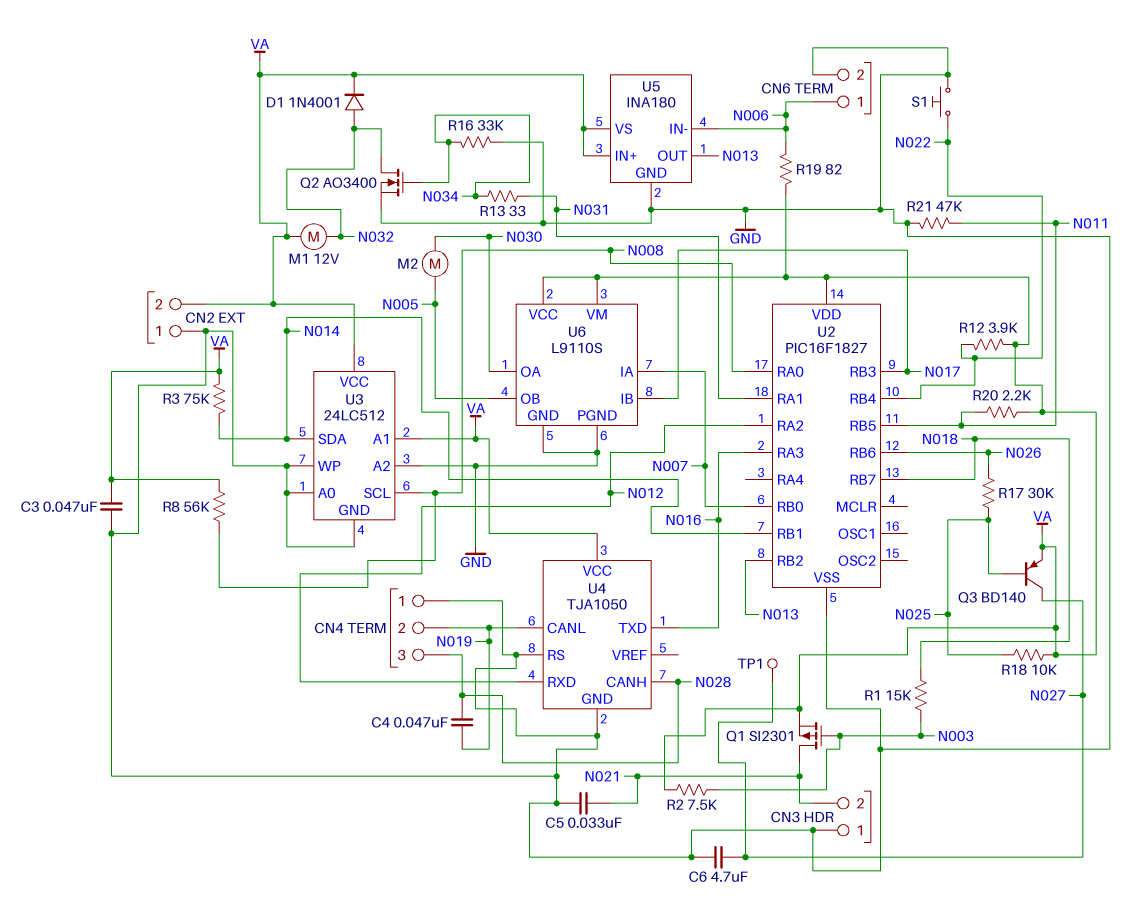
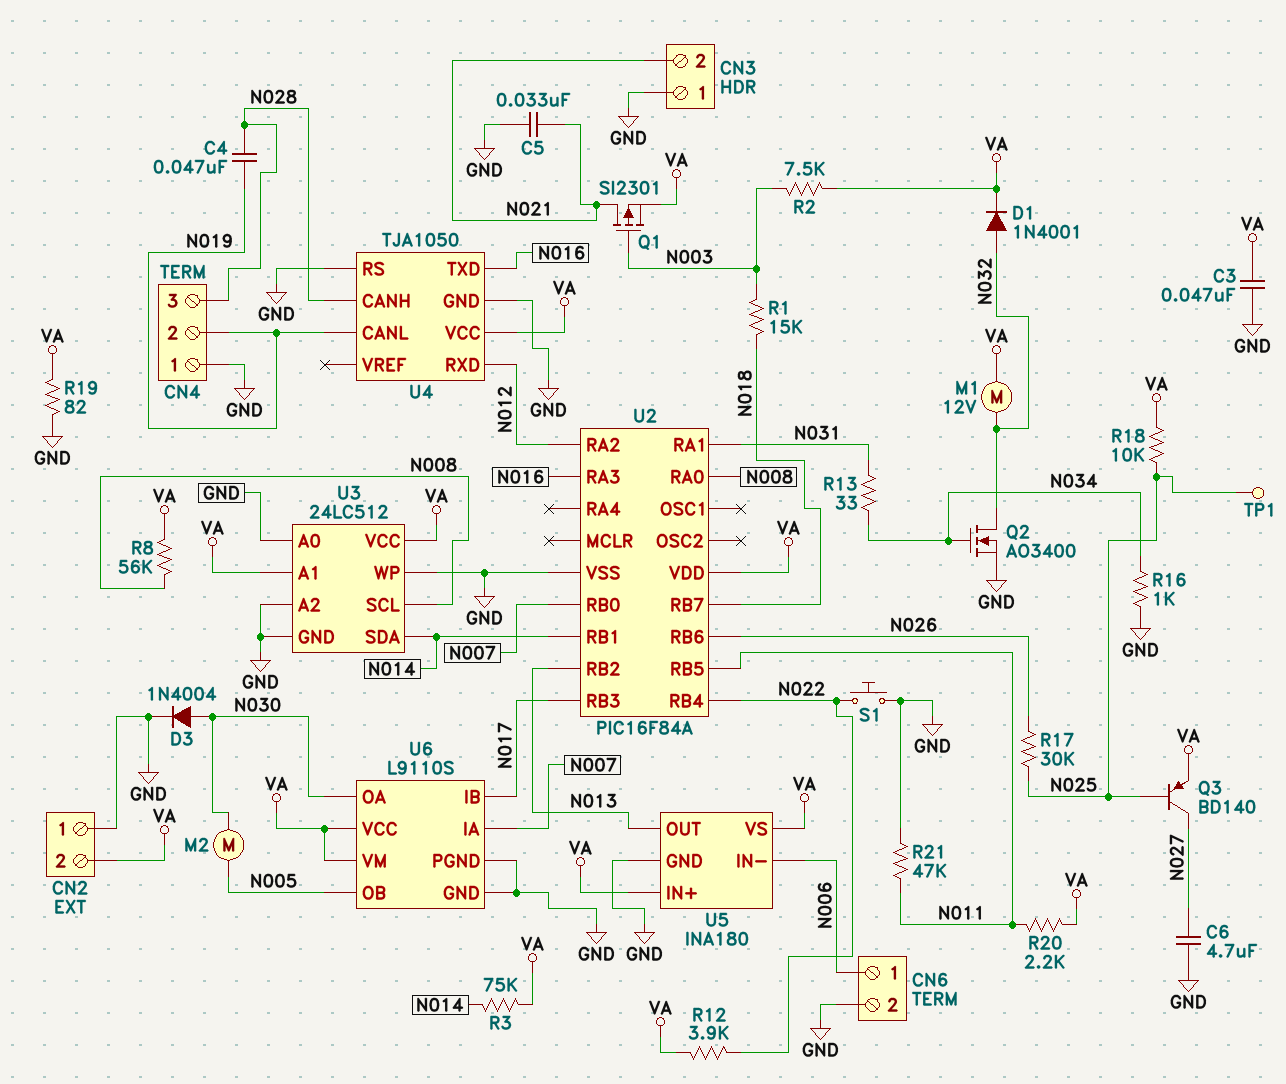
D3: none -> diode 1N4004 (A N030, K GND)
R16: 33k (GND, N034) -> 1k (GND, N034)
R19: 82 (N006, VA) -> 82 (GND, VA)
TP1: test point (N027) -> test point (N025)
U2: PIC16F1827 -> PIC16F84A

